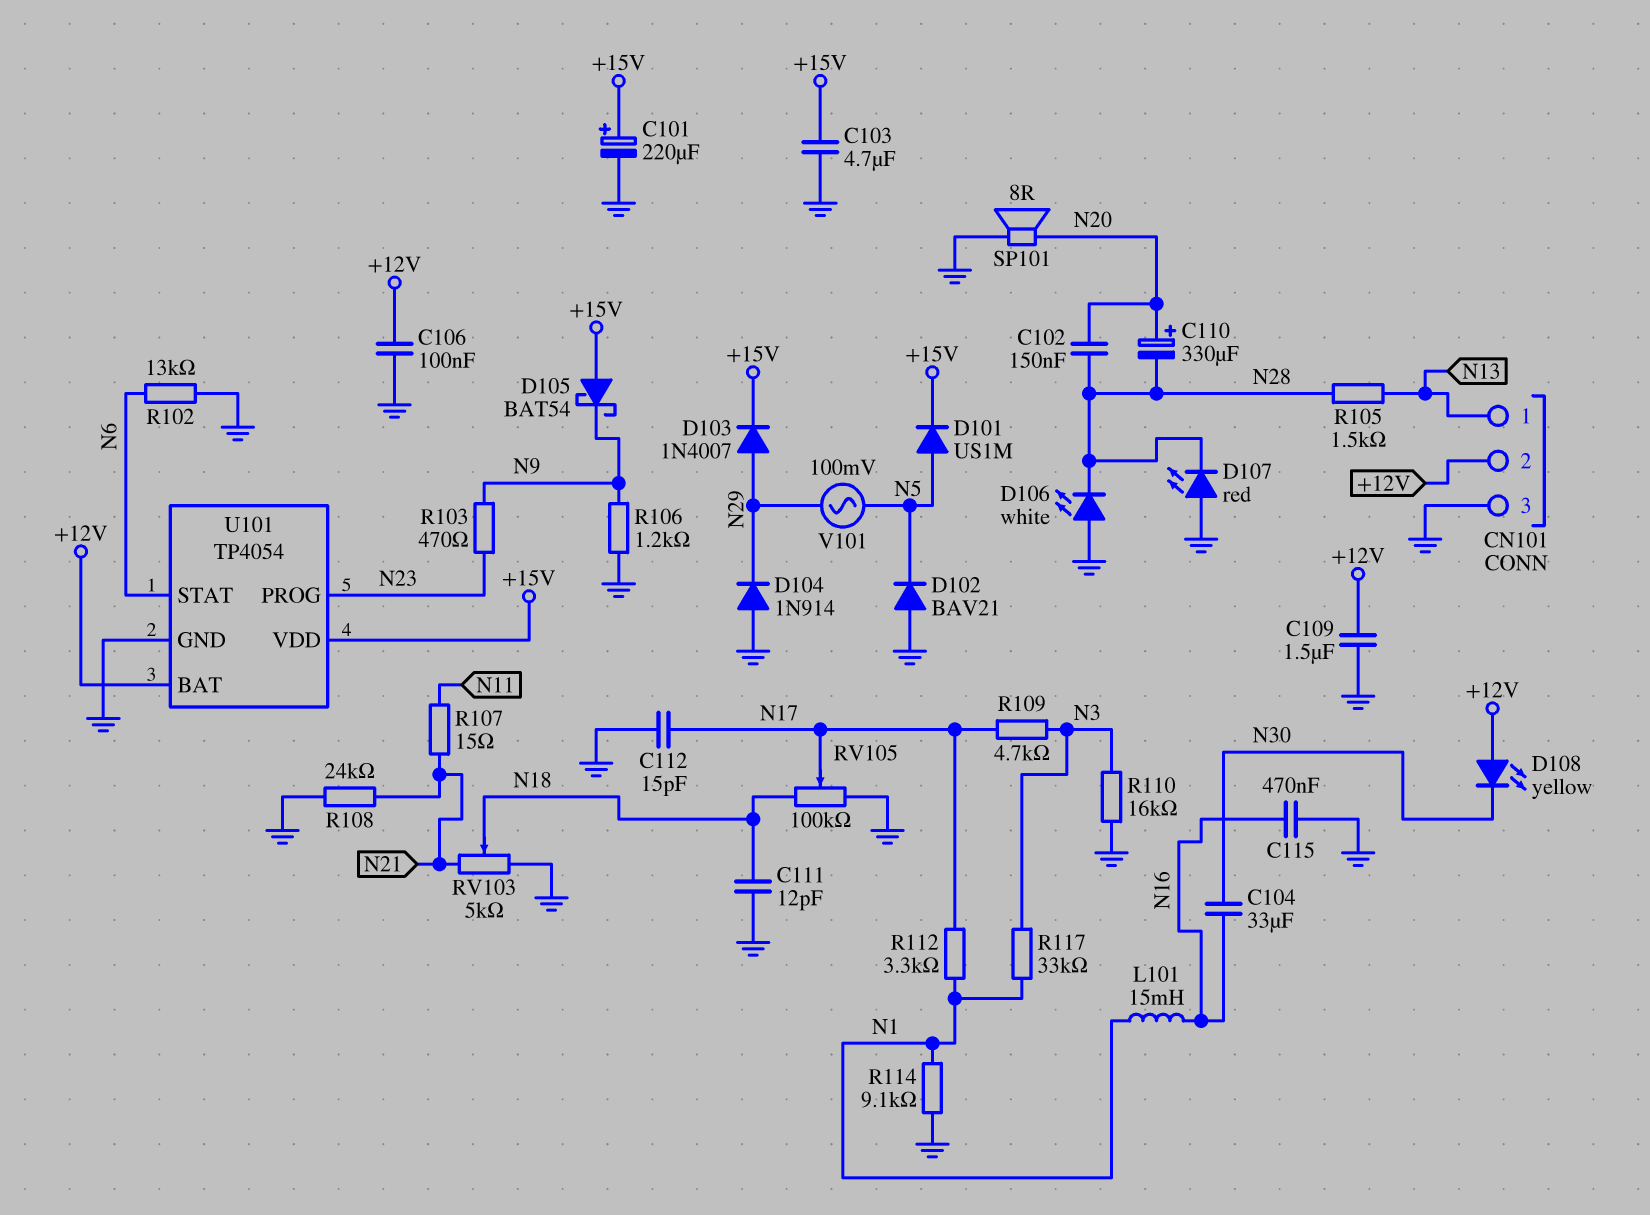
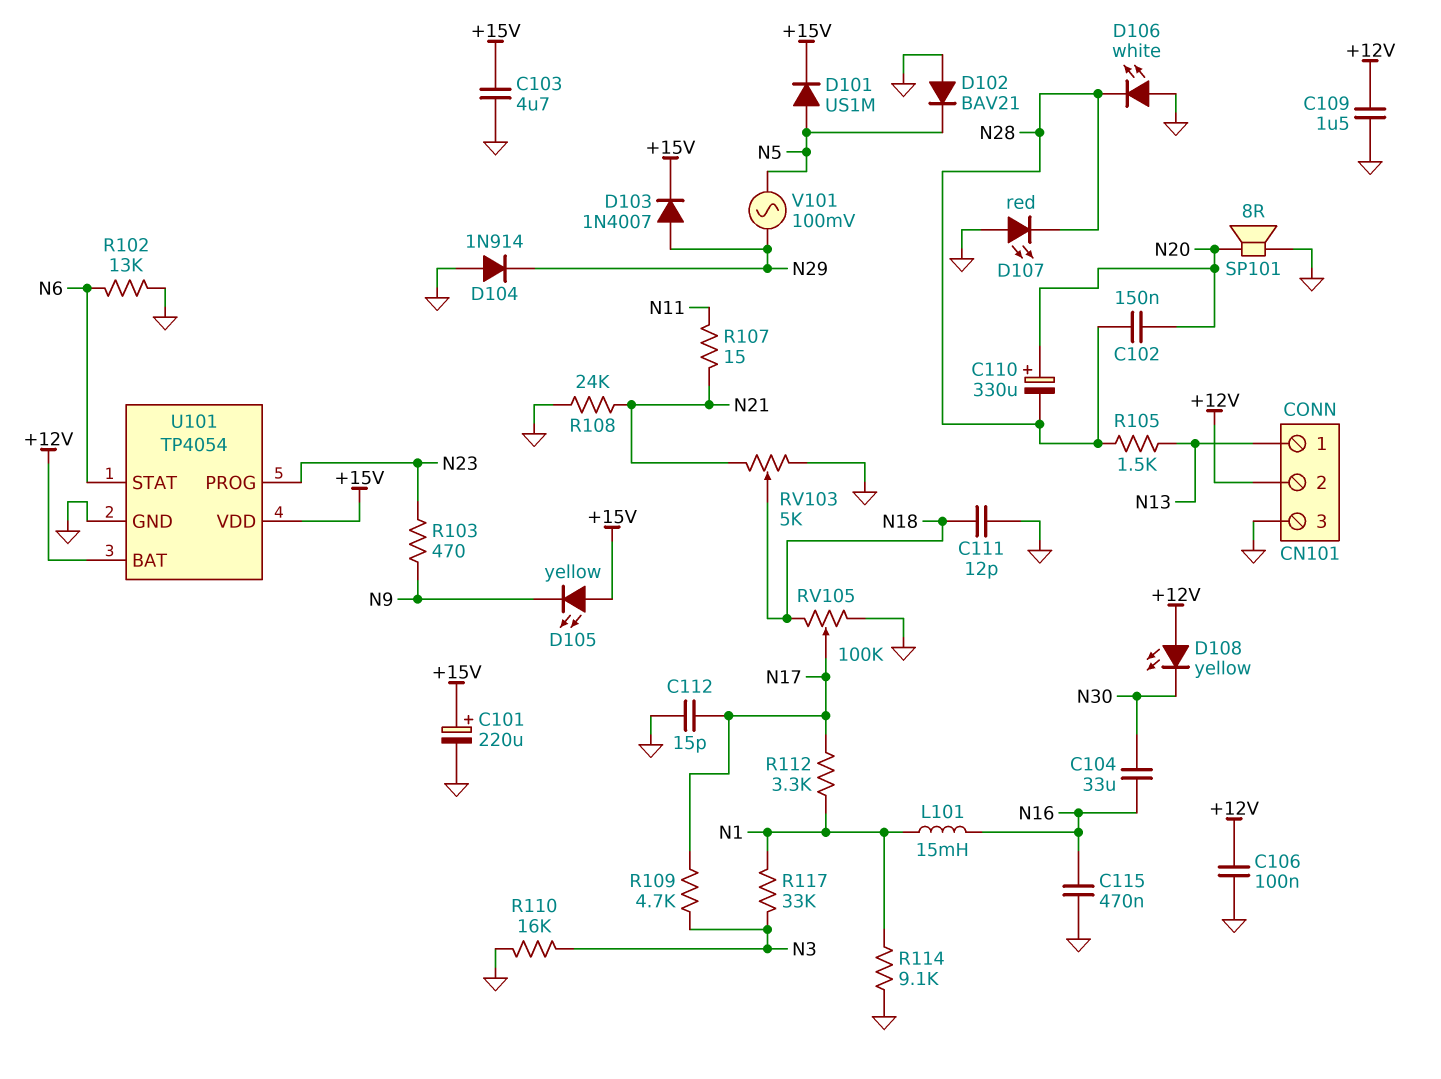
D105: schottky BAT54 (A +15V, K N9) -> LED yellow (A +15V, K N9)
R106: 1.2k (GND, N9) -> none

